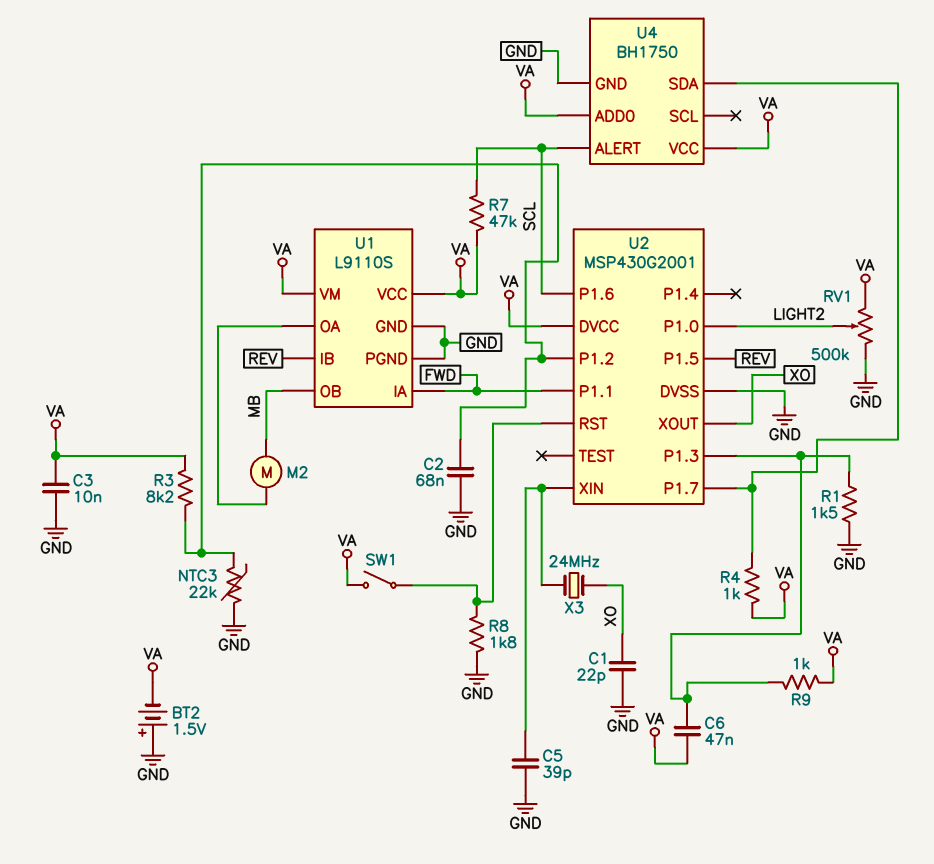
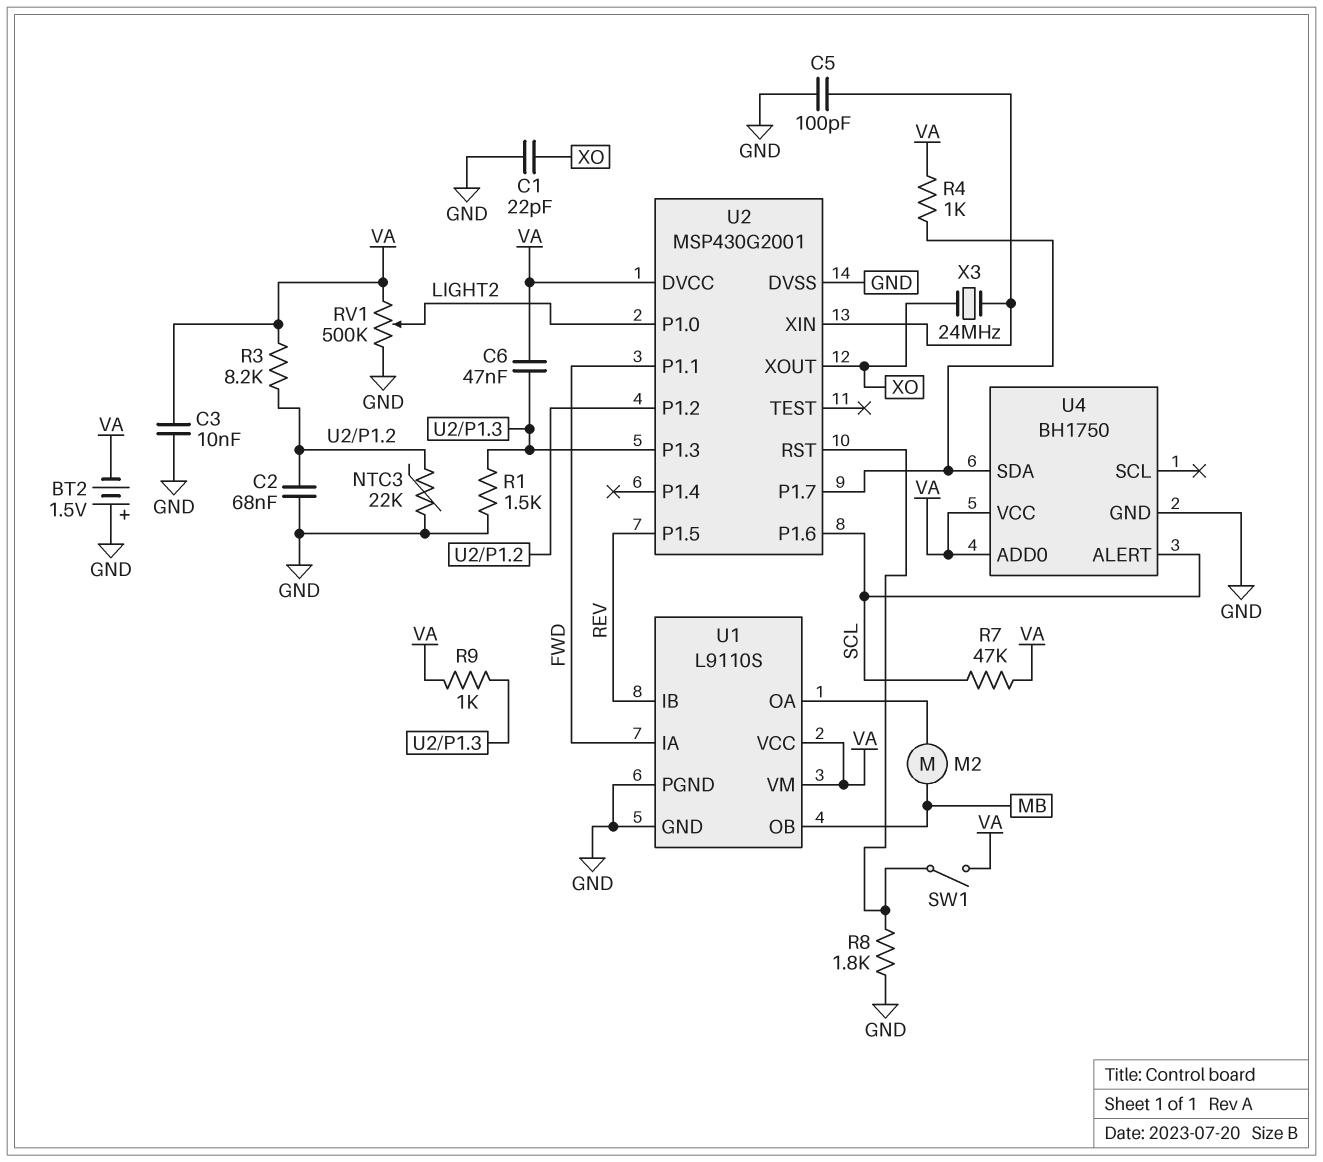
C5: 39pF (GND, U2/XIN) -> 100pF (GND, U2/XIN)

